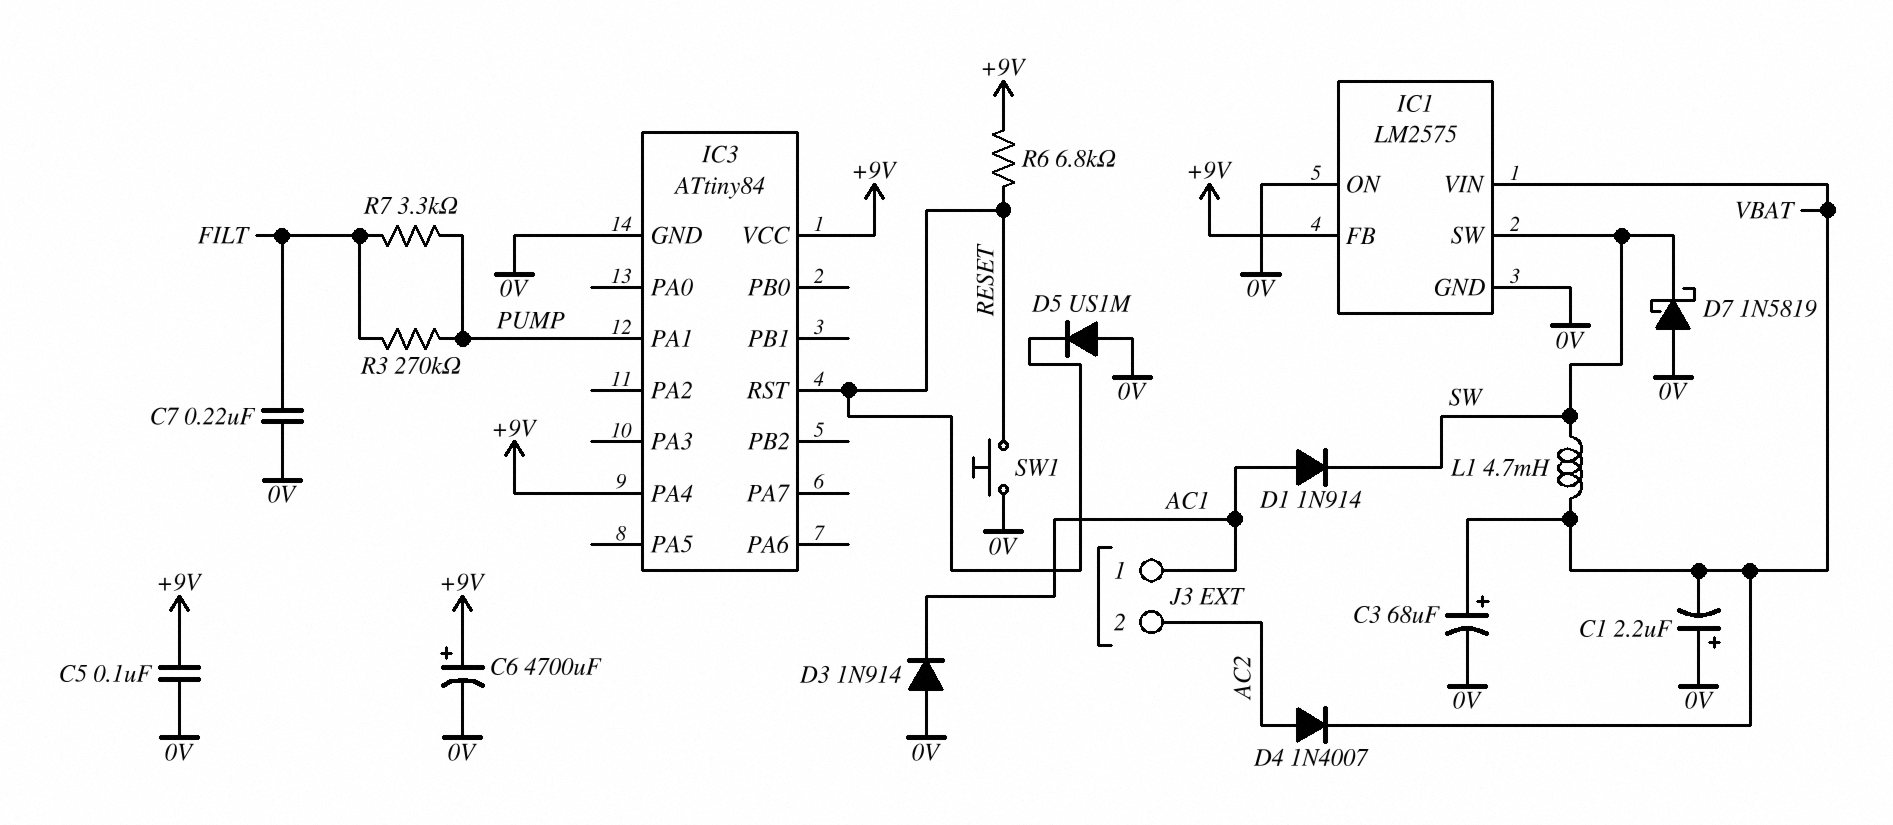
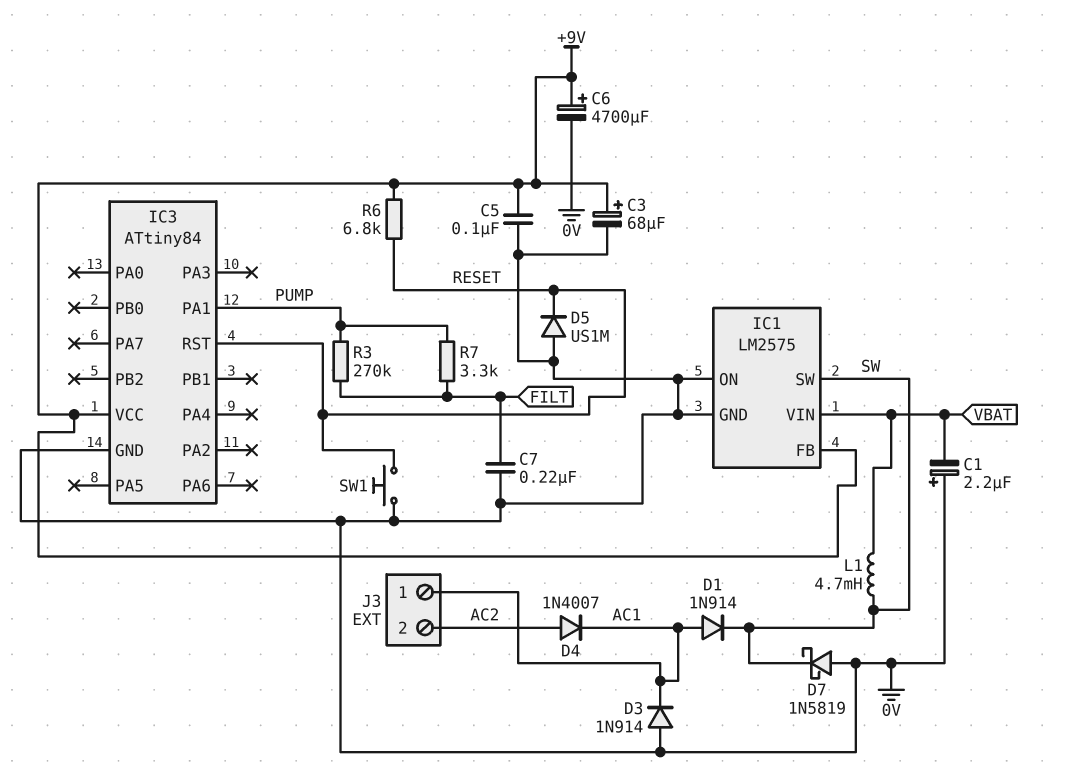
C3: 68uF (plus VBAT, minus 0V) -> 68uF (plus +9V, minus 0V)
D4: diode 1N4007 (A AC2, K VBAT) -> diode 1N4007 (A AC2, K AC1)
IC3 pin PA4: +9V -> none

